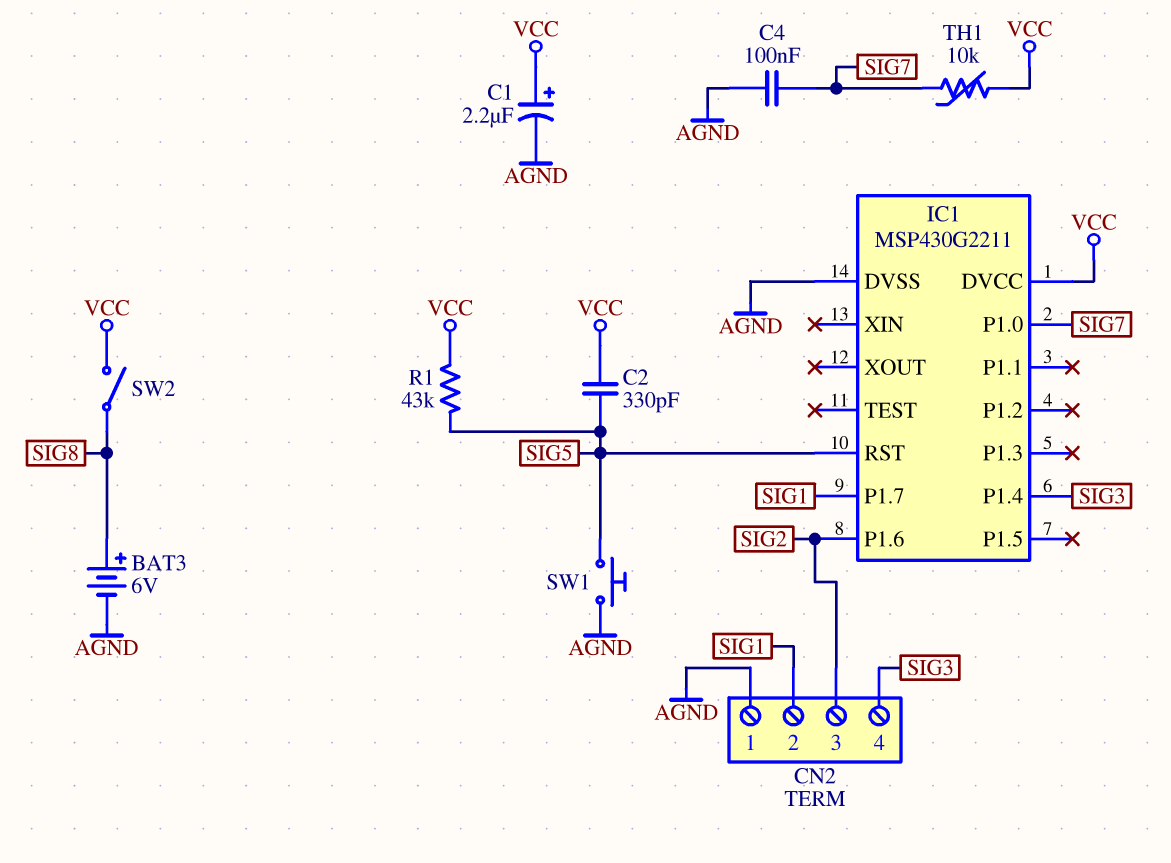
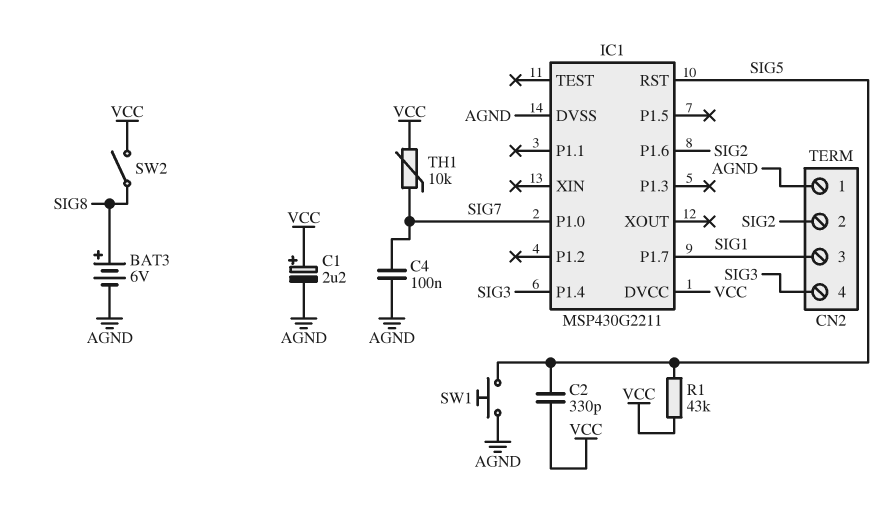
CN2 pin 2: SIG1 -> SIG2
CN2 pin 3: SIG2 -> SIG1

